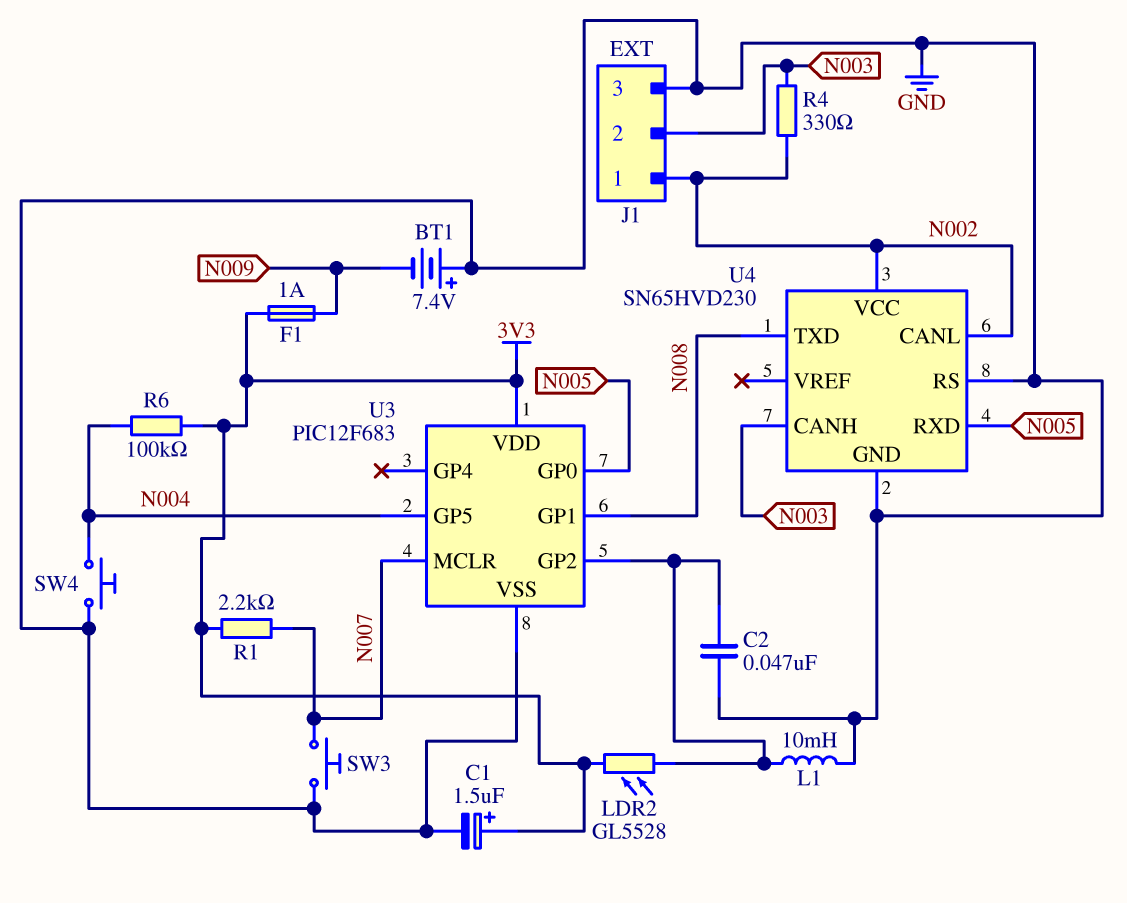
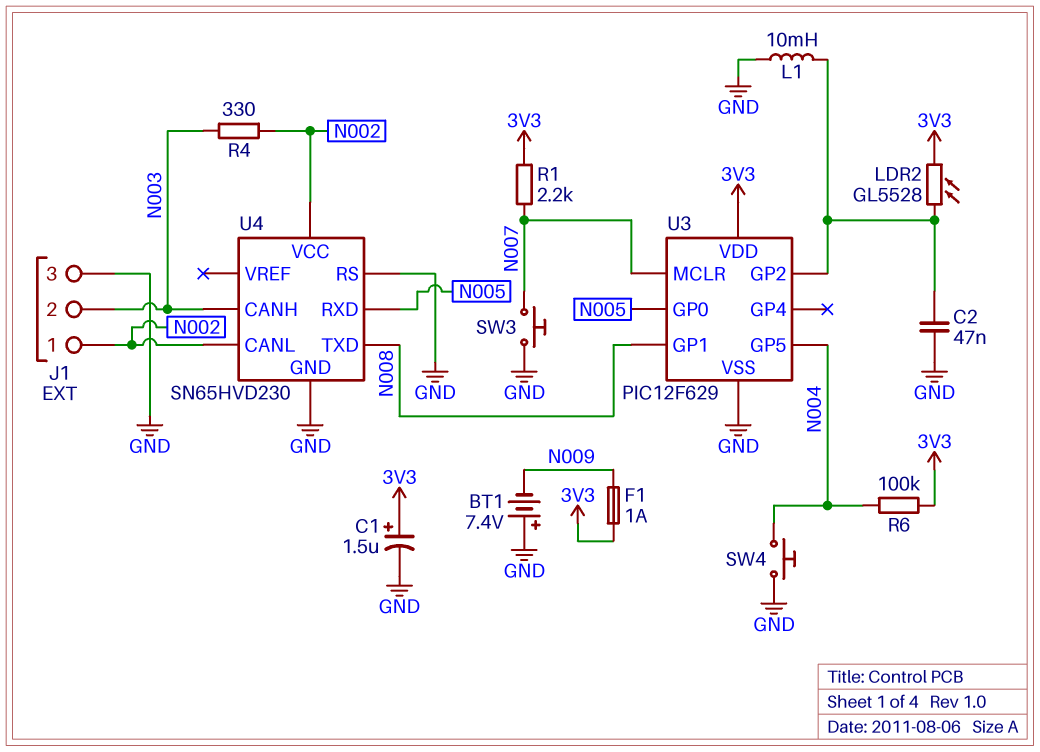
U3: PIC12F683 -> PIC12F629

